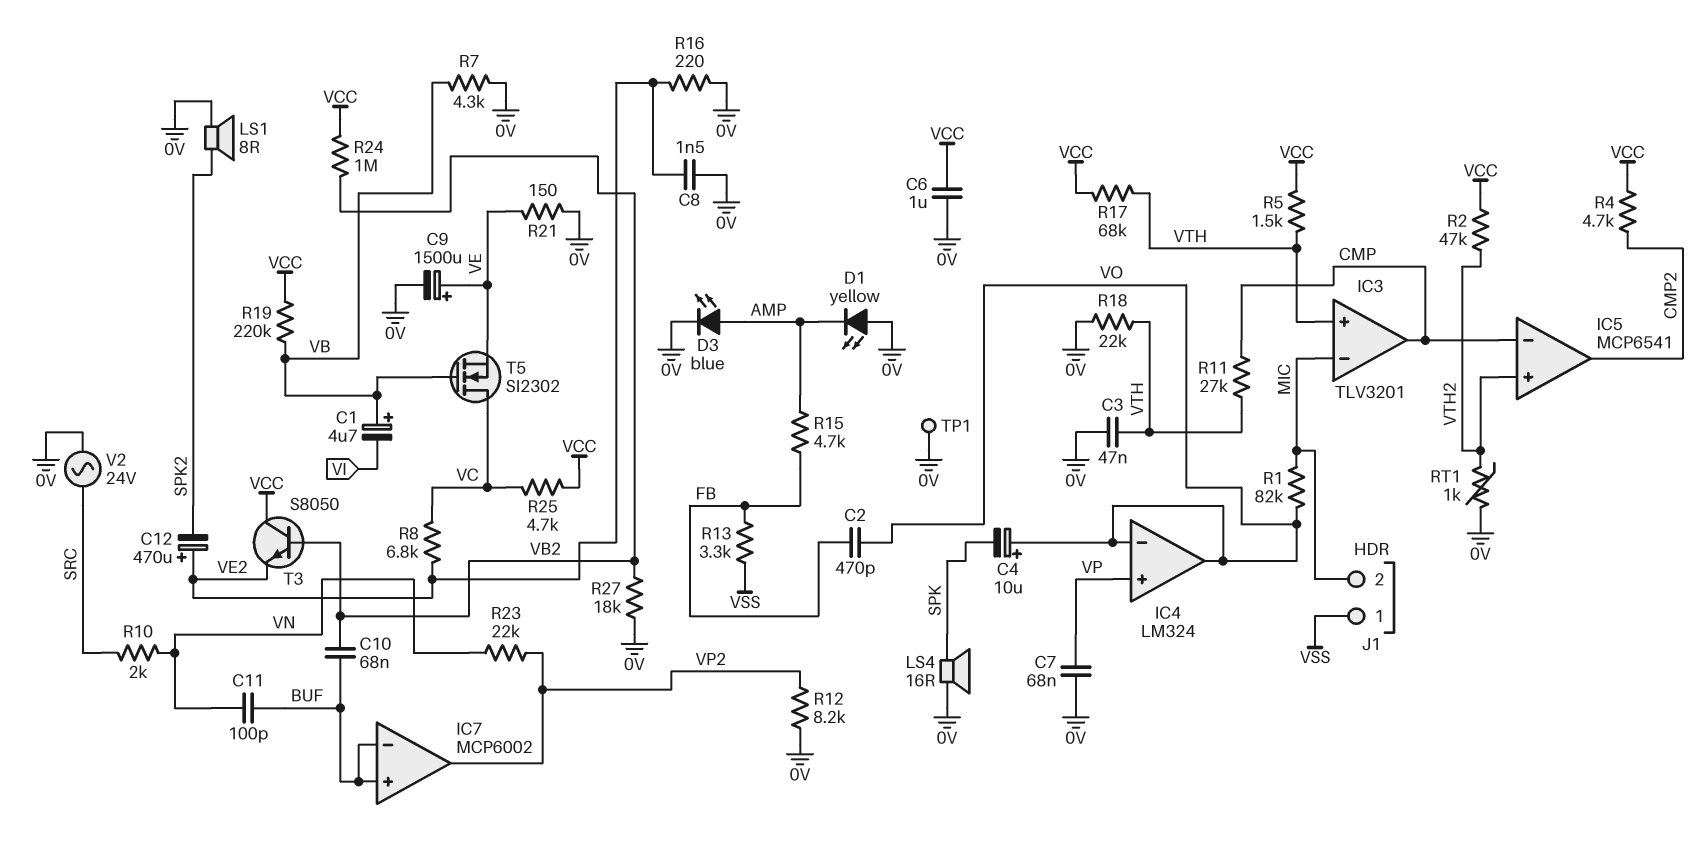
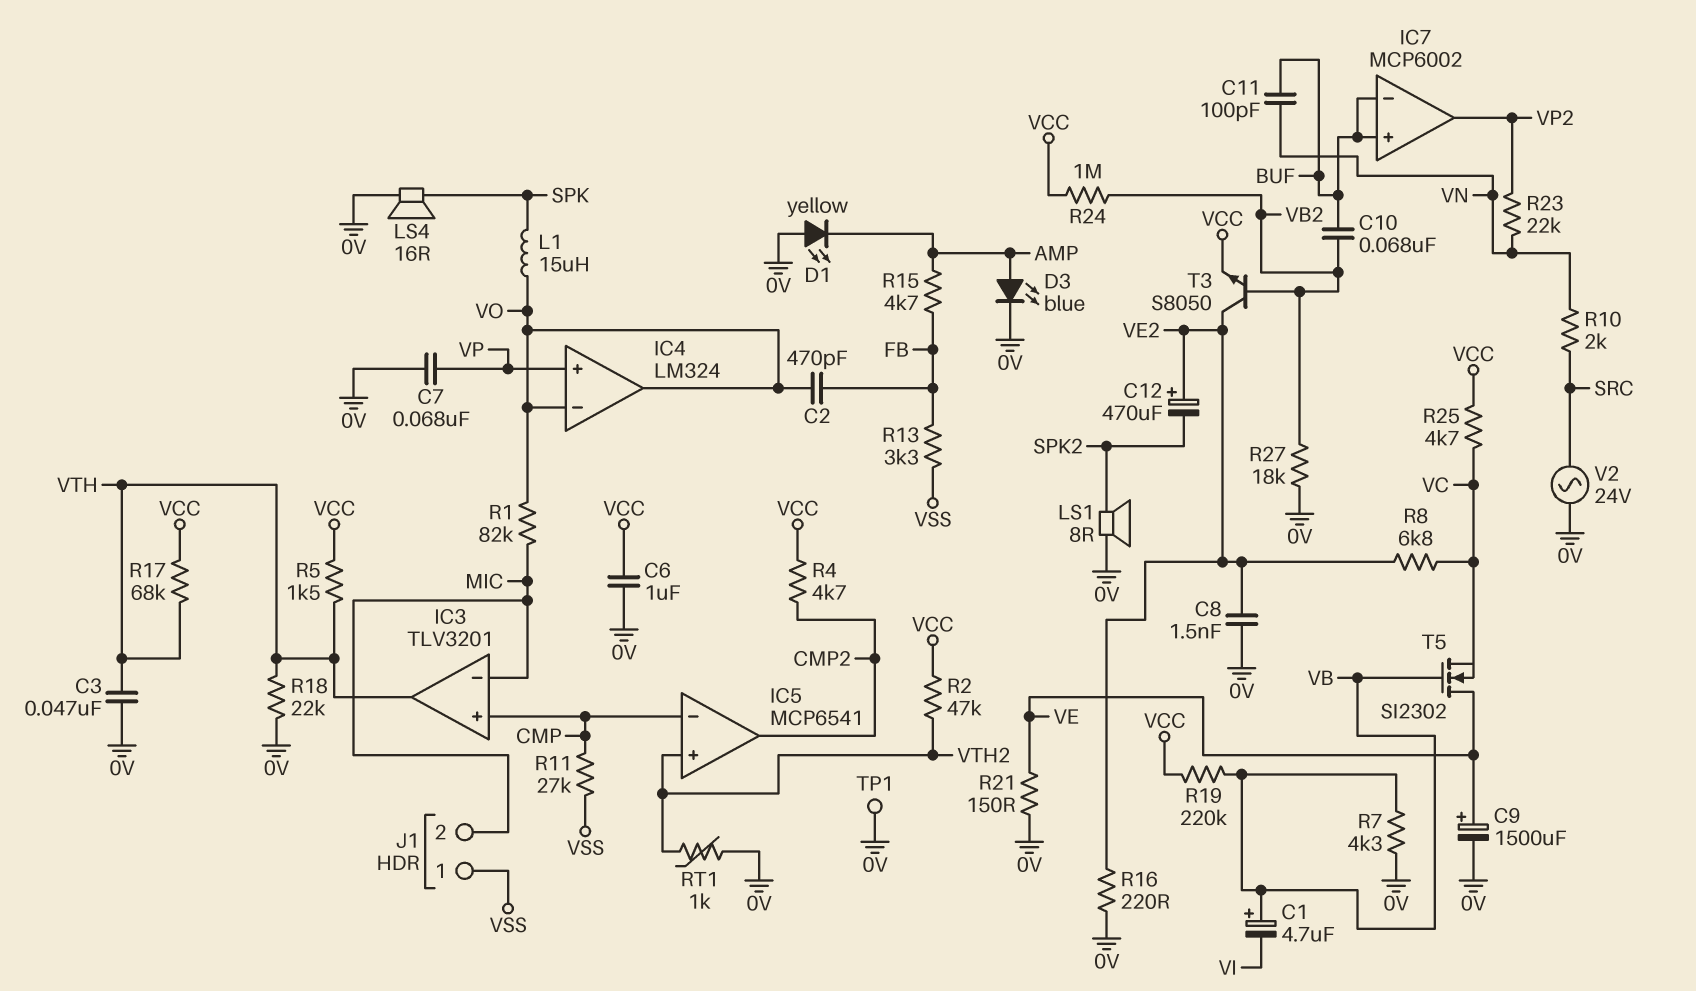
C4: 10uF (plus VO, minus SPK) -> none
IC3 pin in+: VTH -> CMP
IC3 pin out: CMP -> VTH
L1: none -> 15uH (SPK, VO)
R11: 27k (CMP, VTH) -> 27k (CMP, VSS)
R12: 8.2k (0V, VP2) -> none
T3: NPN S8050 (B VB2, C VCC, E VE2) -> NPN S8050 (B VB2, C VE2, E VCC)
T5: NMOS SI2302 (G VB, D VC, S VE) -> NMOS SI2302 (G VB, D VE, S VC)

